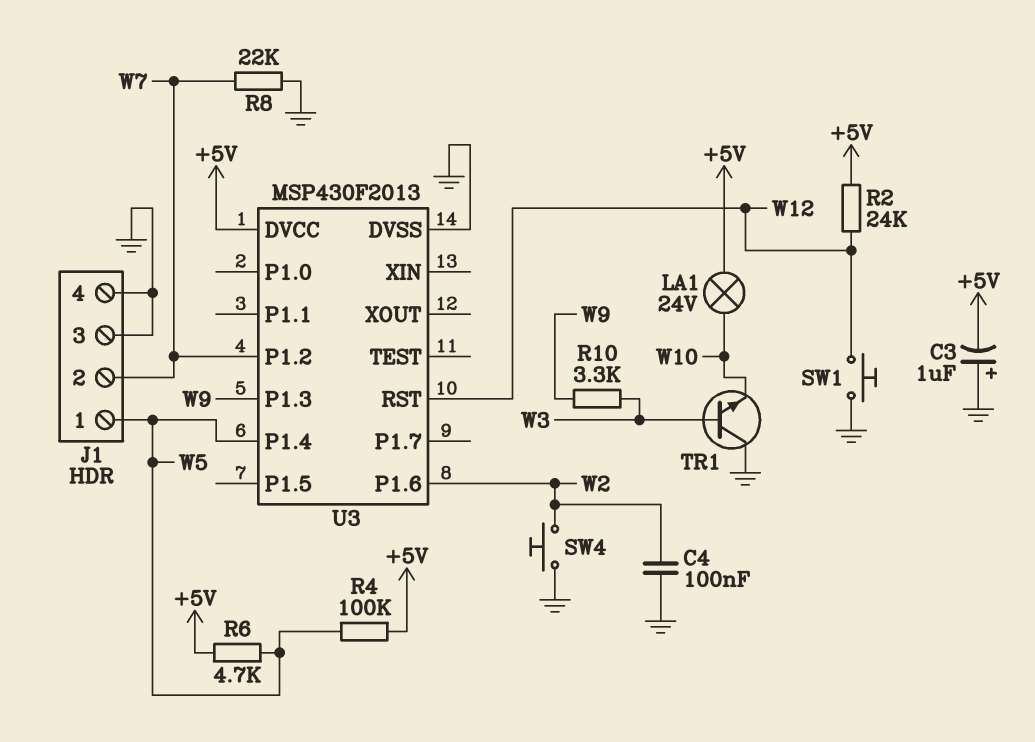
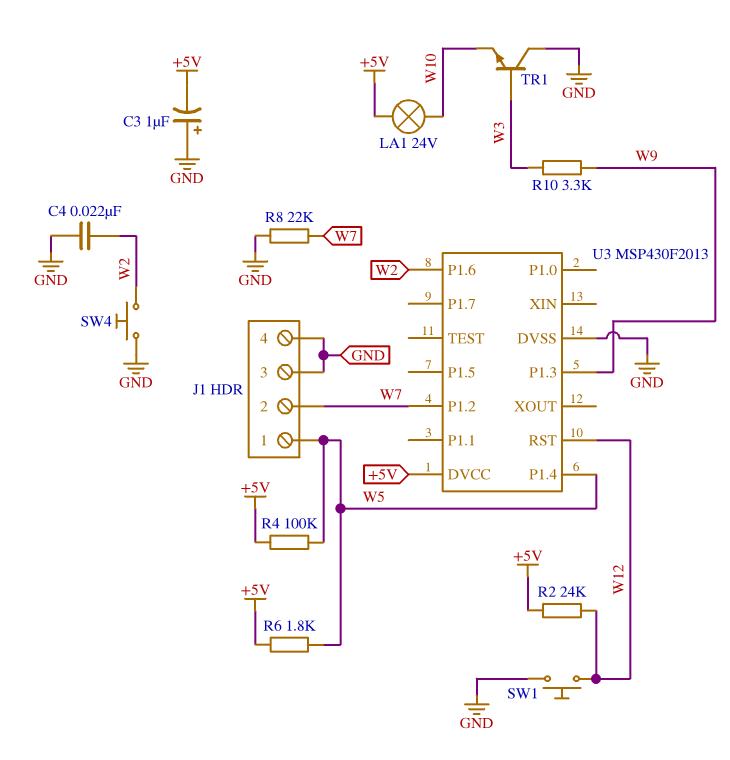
C4: 100nF (GND, W2) -> 22nF (GND, W2)
R6: 4.7k (+5V, W5) -> 1.8k (+5V, W5)

